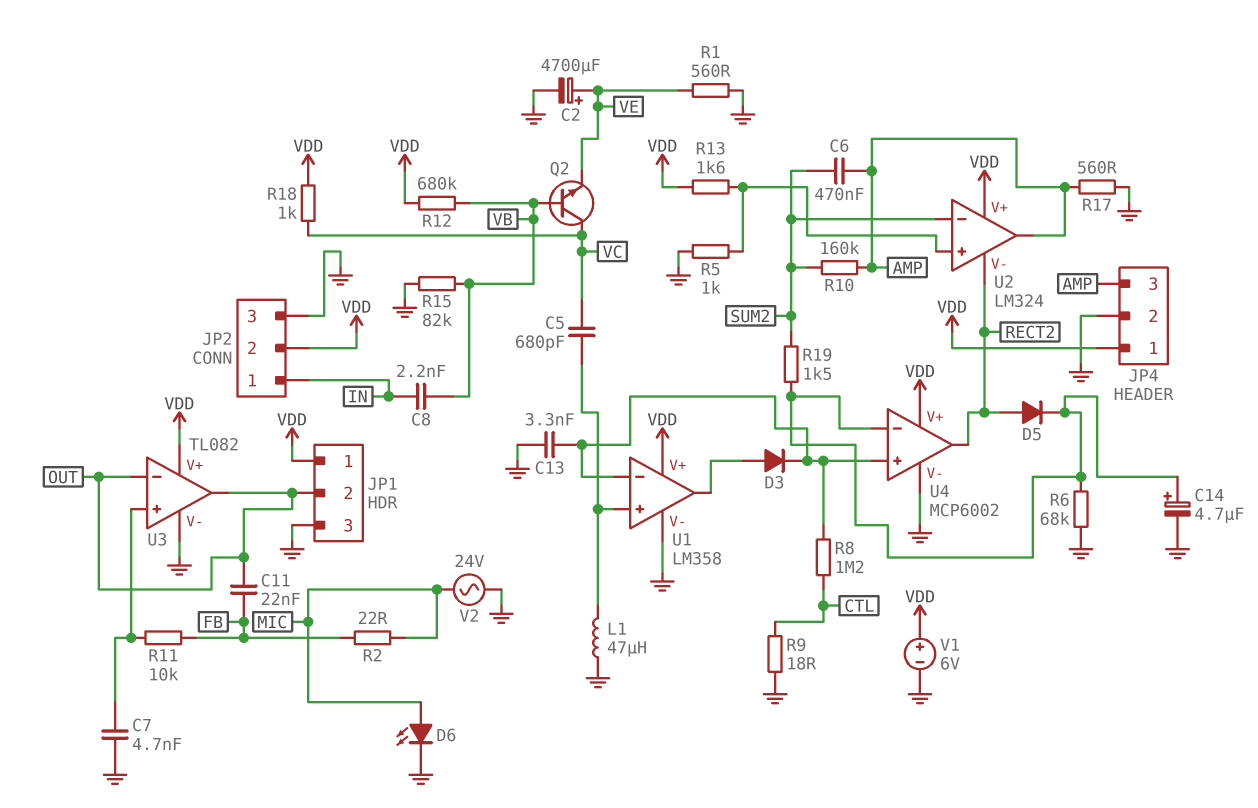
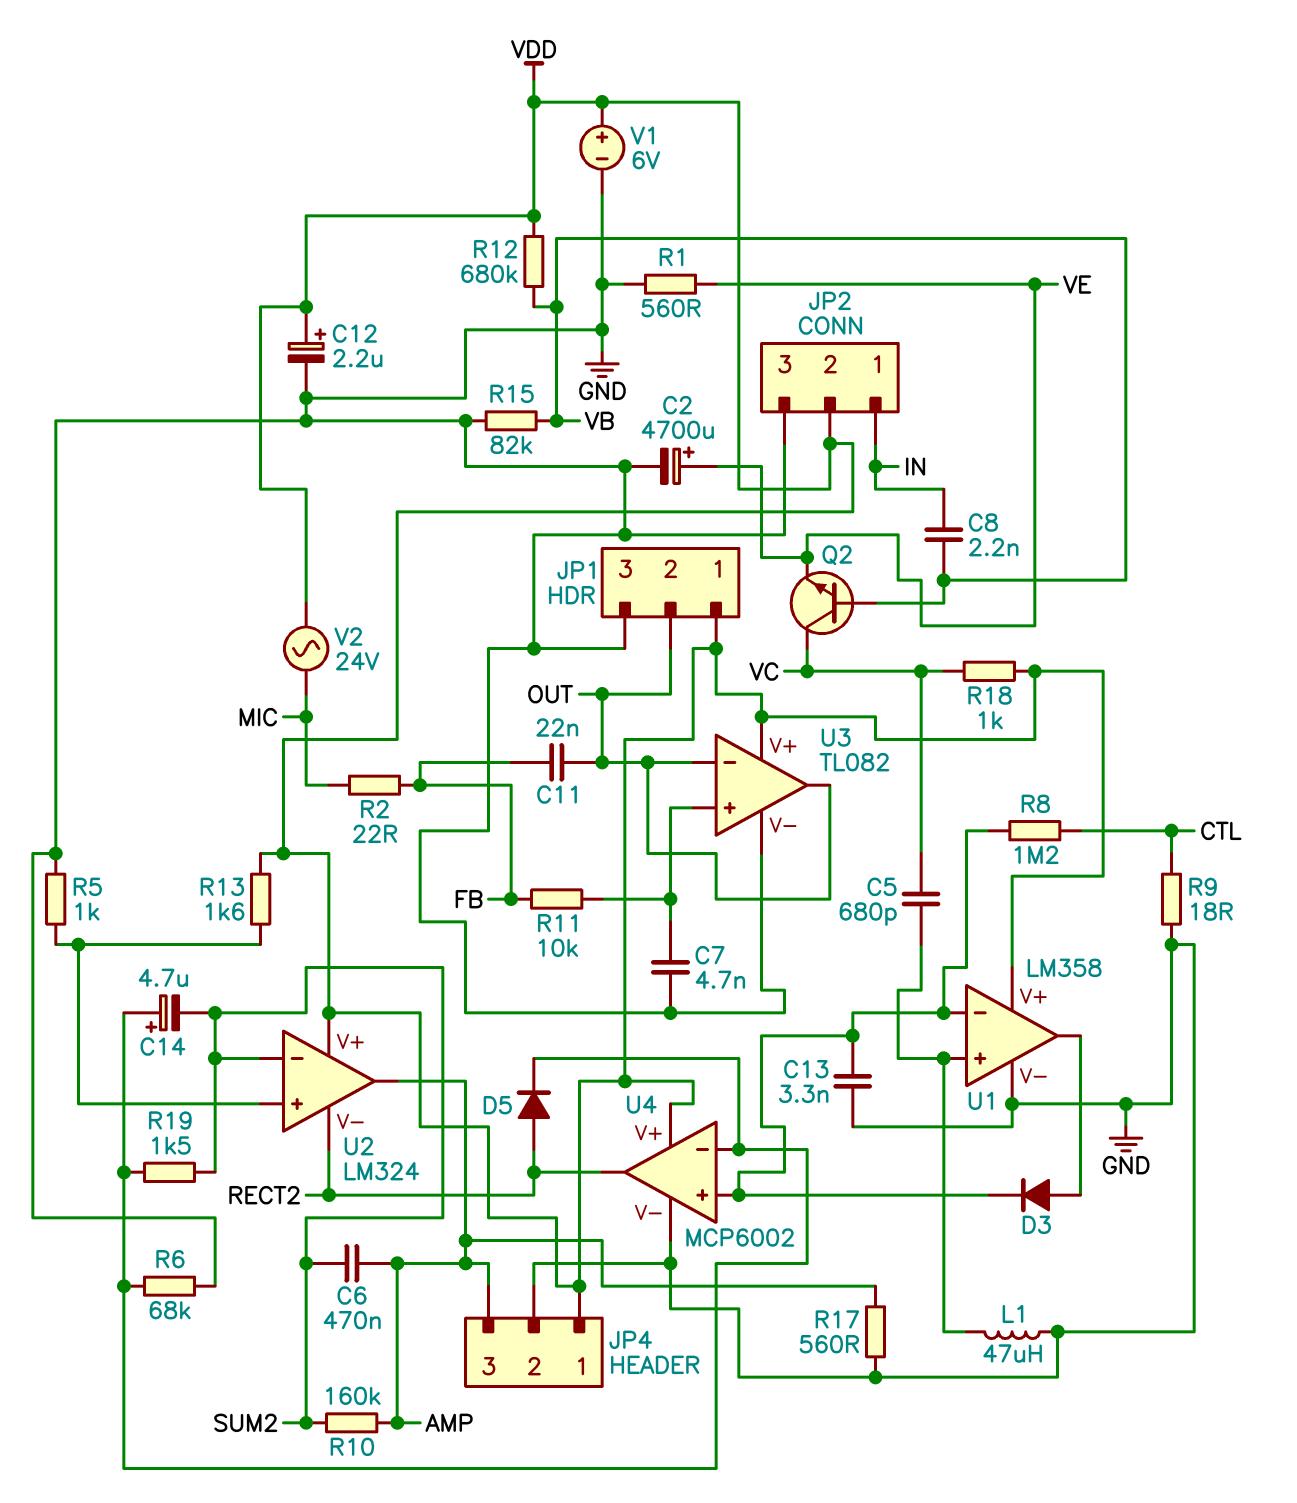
C12: none -> 2.2uF (plus VDD, minus GND)
C14: 4.7uF (plus U4/in-, minus GND) -> 4.7uF (plus U4/in-, minus SUM2)
D6: LED (A MIC, K GND) -> none
V2: AC 24V (GND, MIC) -> AC 24V (MIC, VDD)

